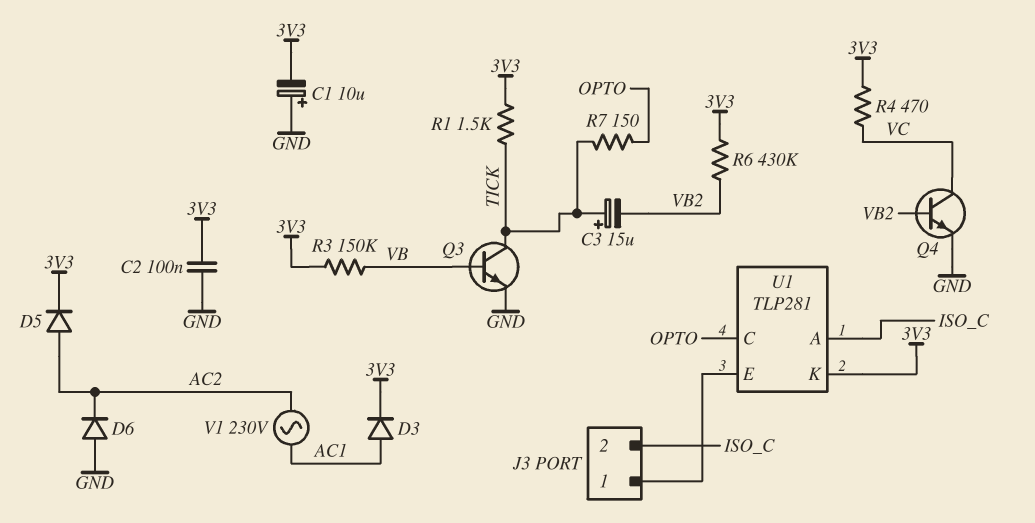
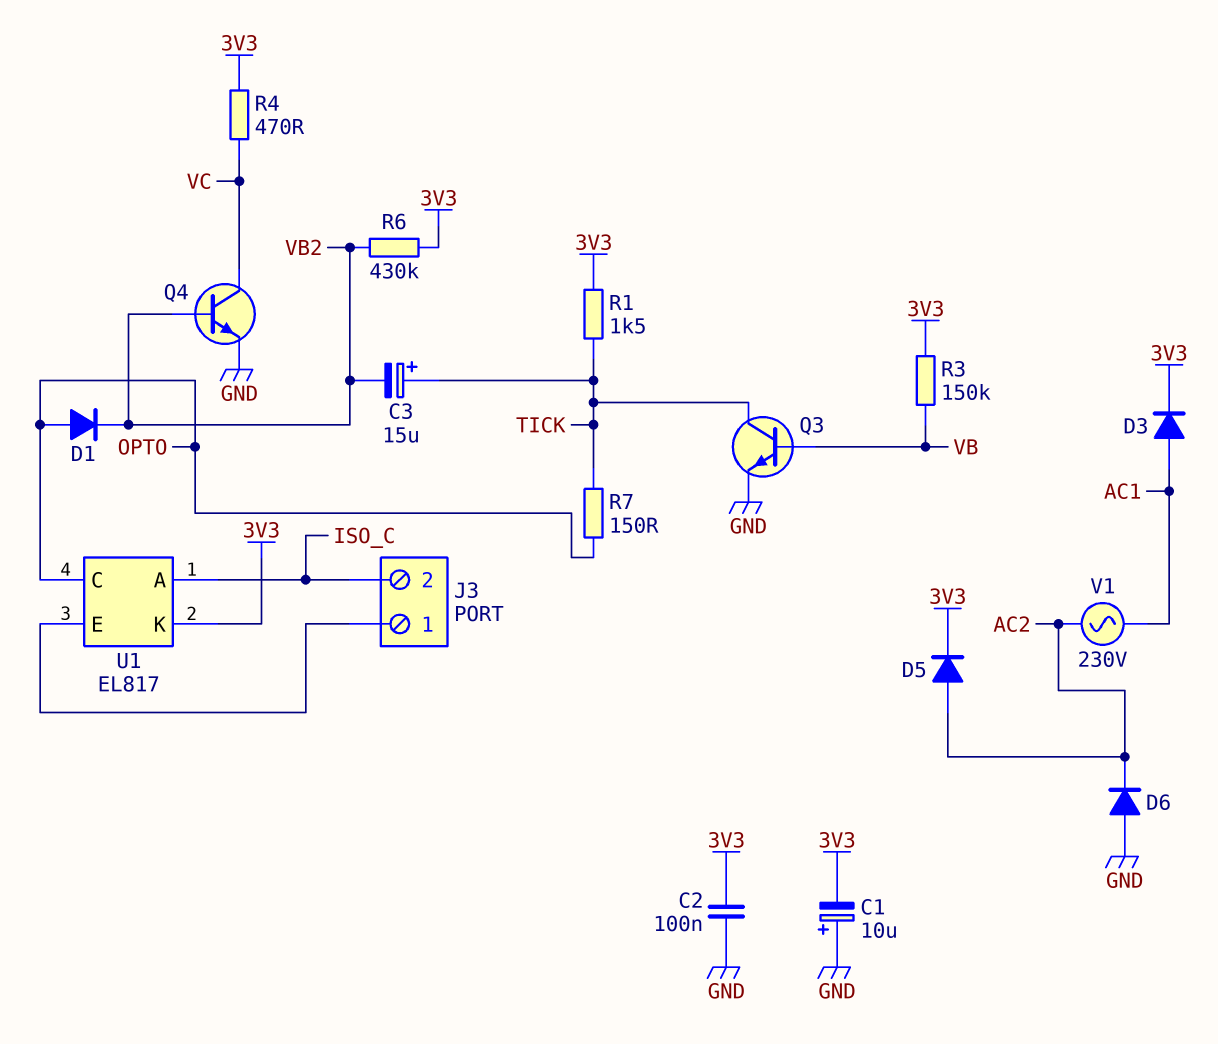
D1: none -> diode (A OPTO, K VB2)
U1: TLP281 -> EL817

